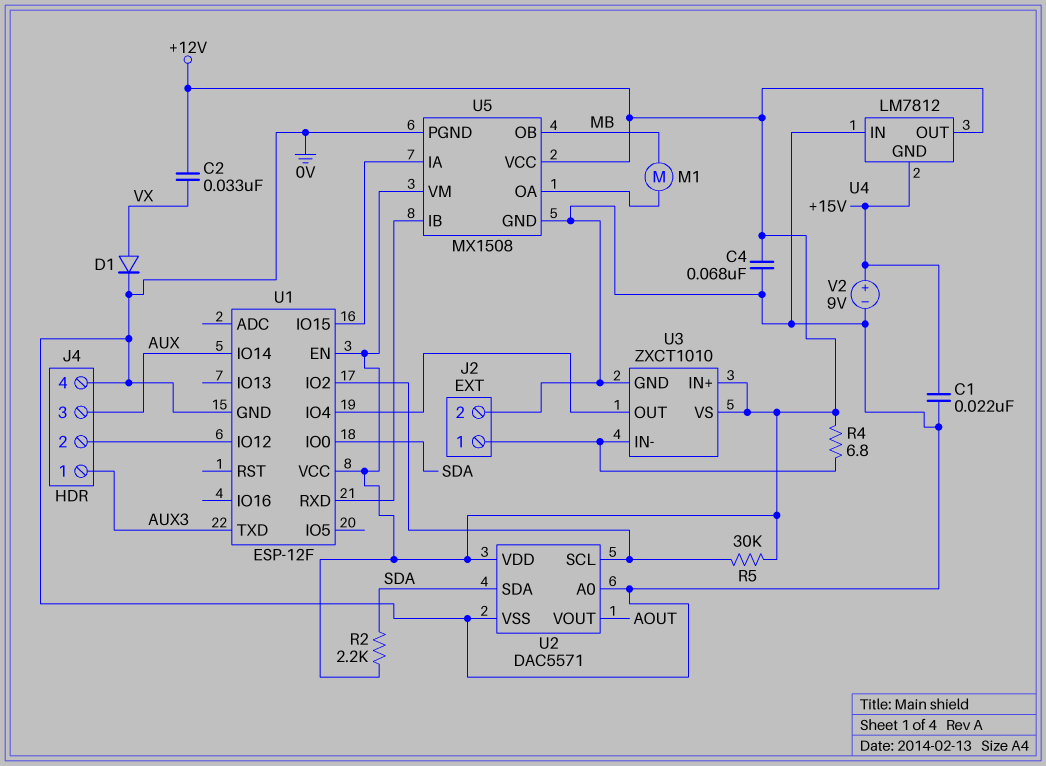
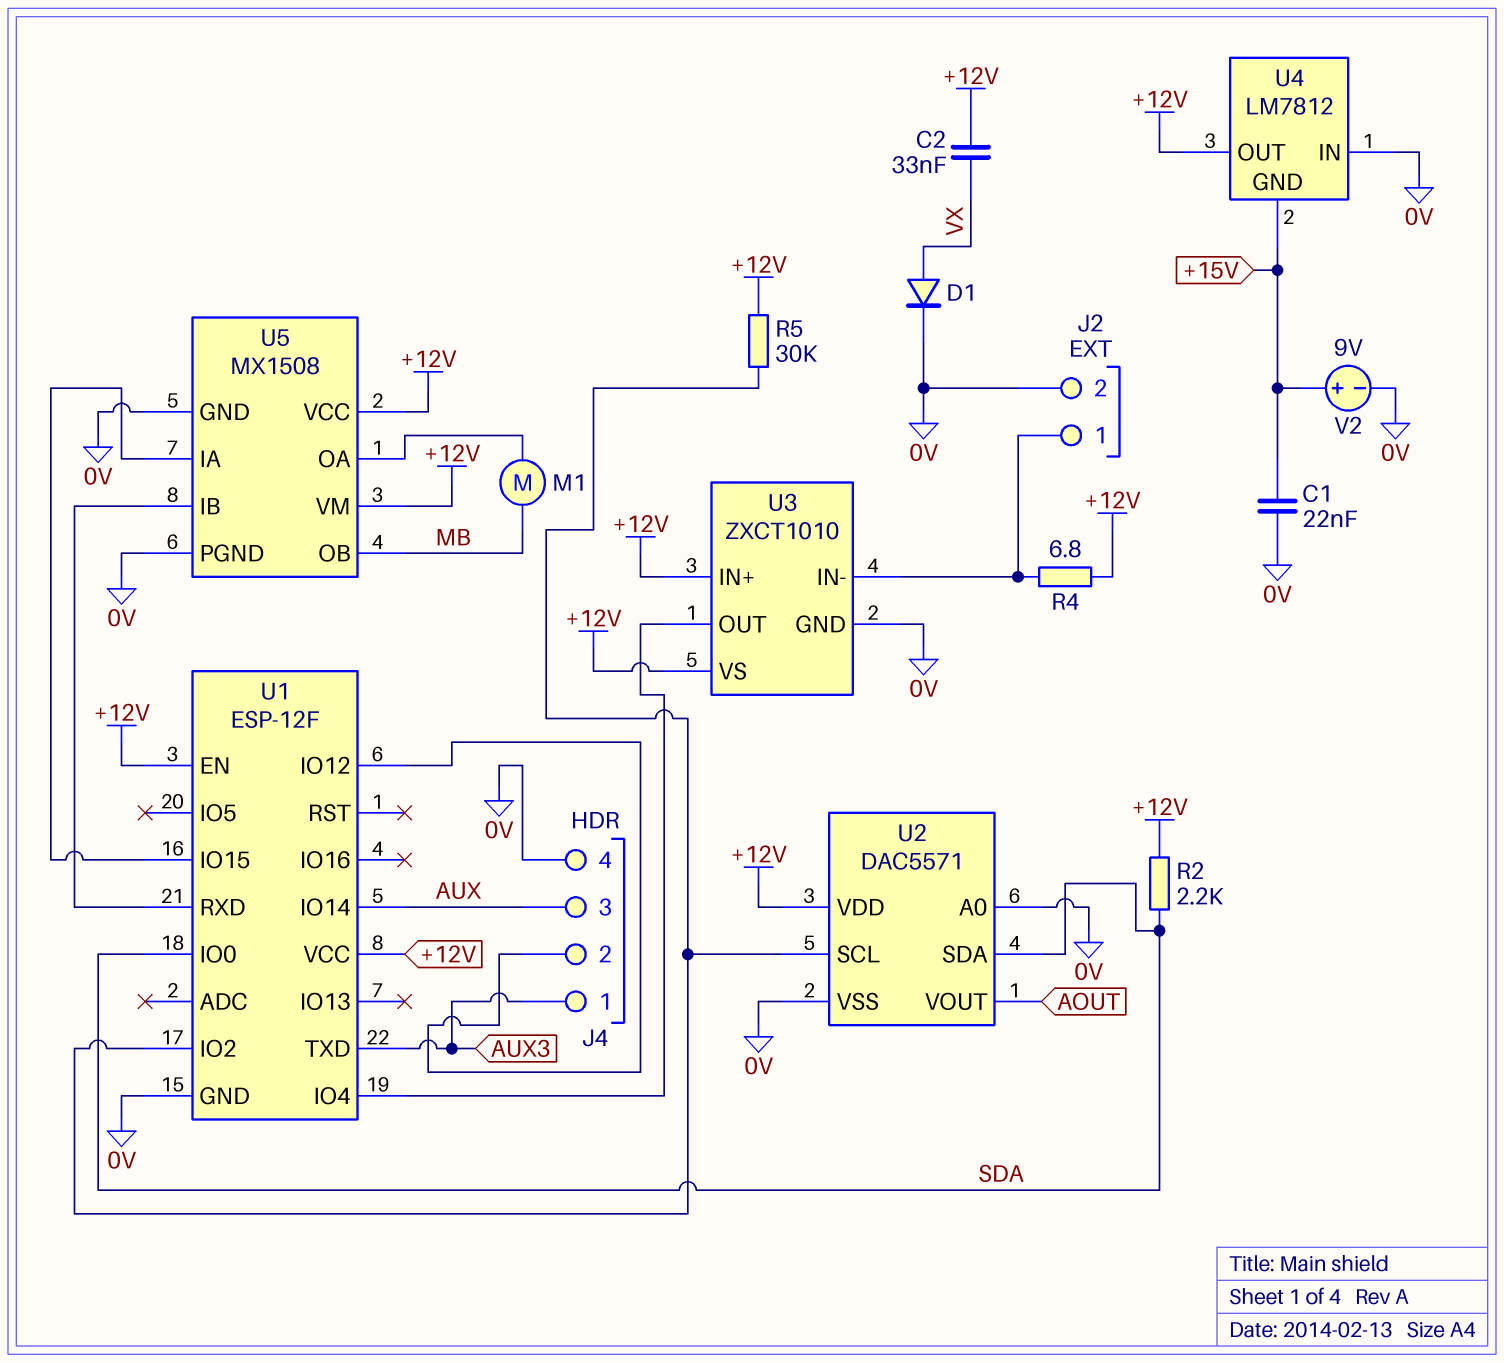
C4: 68nF (+12V, 0V) -> none

